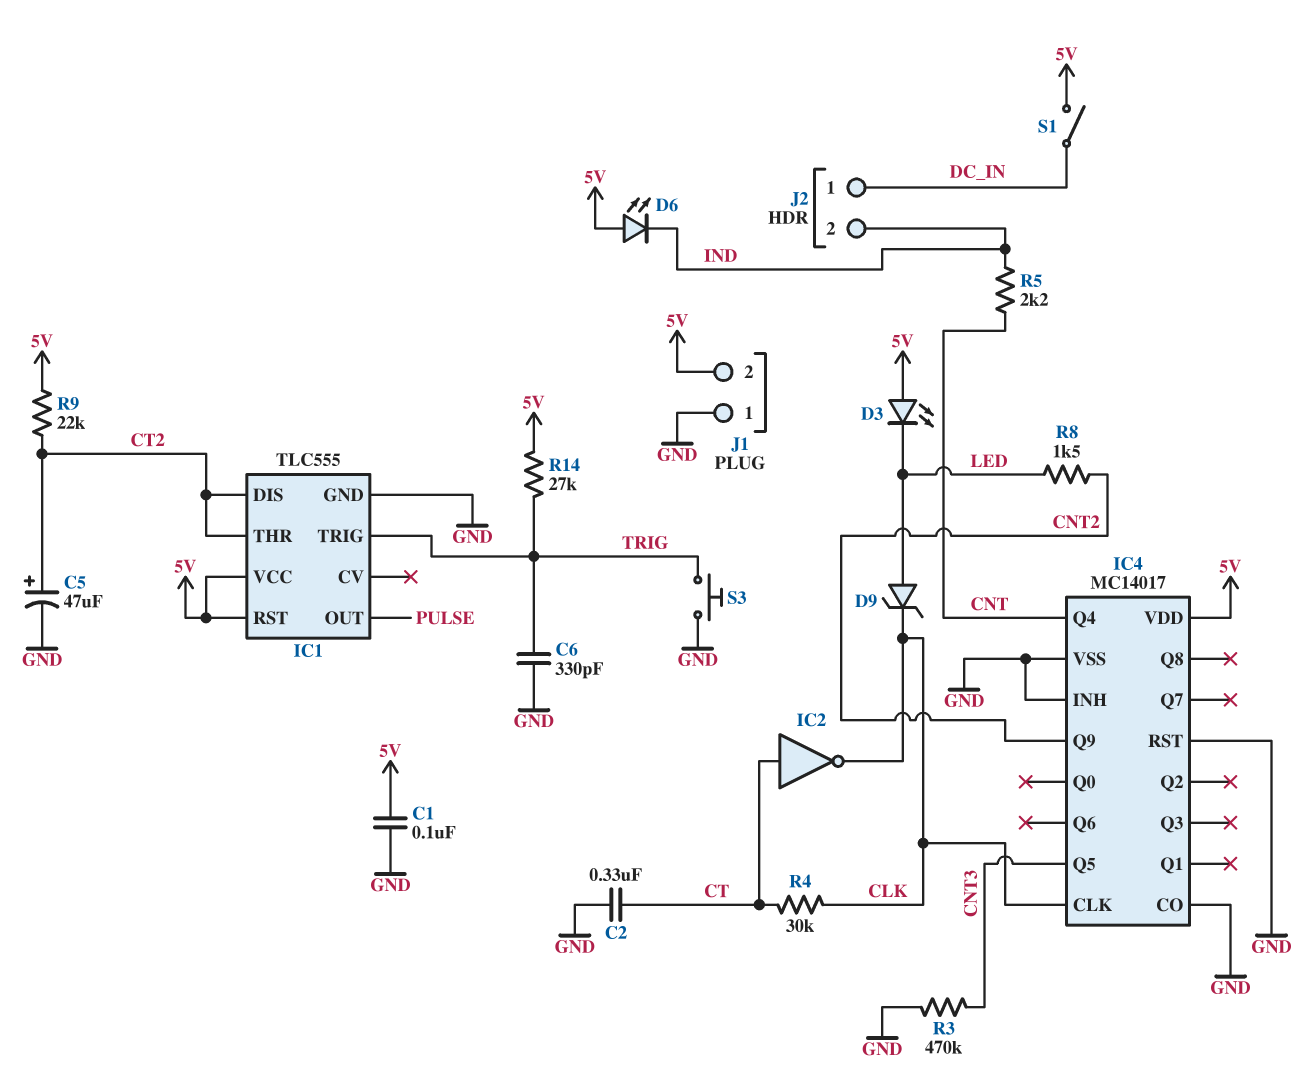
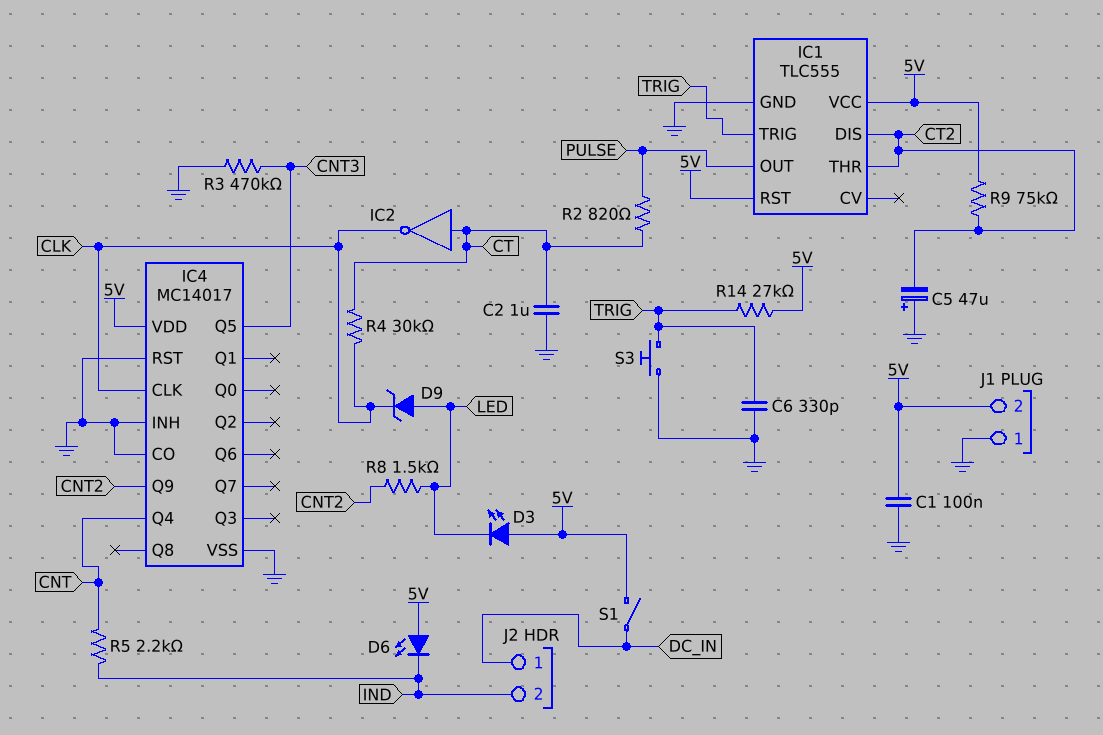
C2: 330nF (CT, GND) -> 1uF (CT, GND)
C5: 47uF (plus CT2, minus GND) -> 47uF (plus GND, minus CT2)
R2: none -> 820 (CT, PULSE)
R9: 22k (5V, CT2) -> 75k (5V, CT2)

